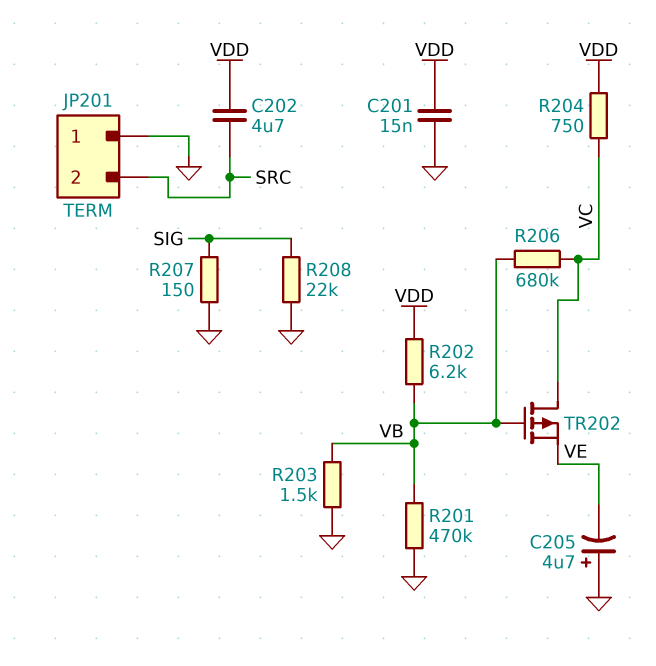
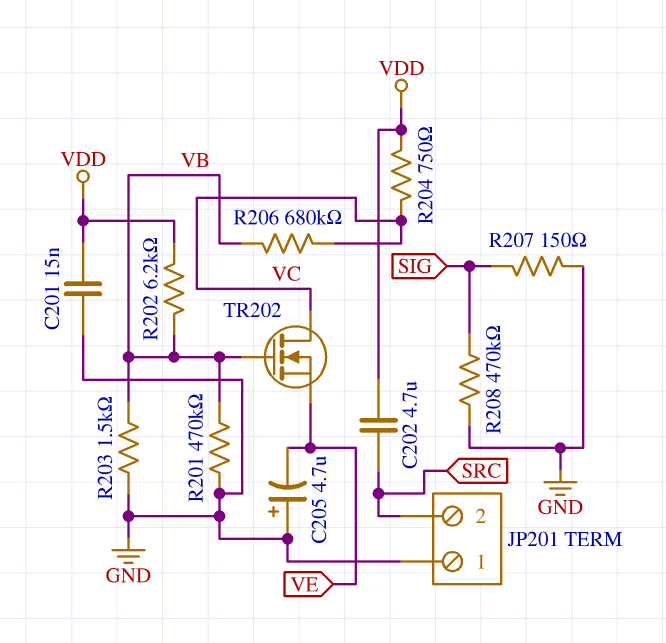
R208: 22k (GND, SIG) -> 470k (GND, SIG)
TR202: PMOS (G VB, D VC, S VE) -> NMOS (G VB, D VC, S VE)

